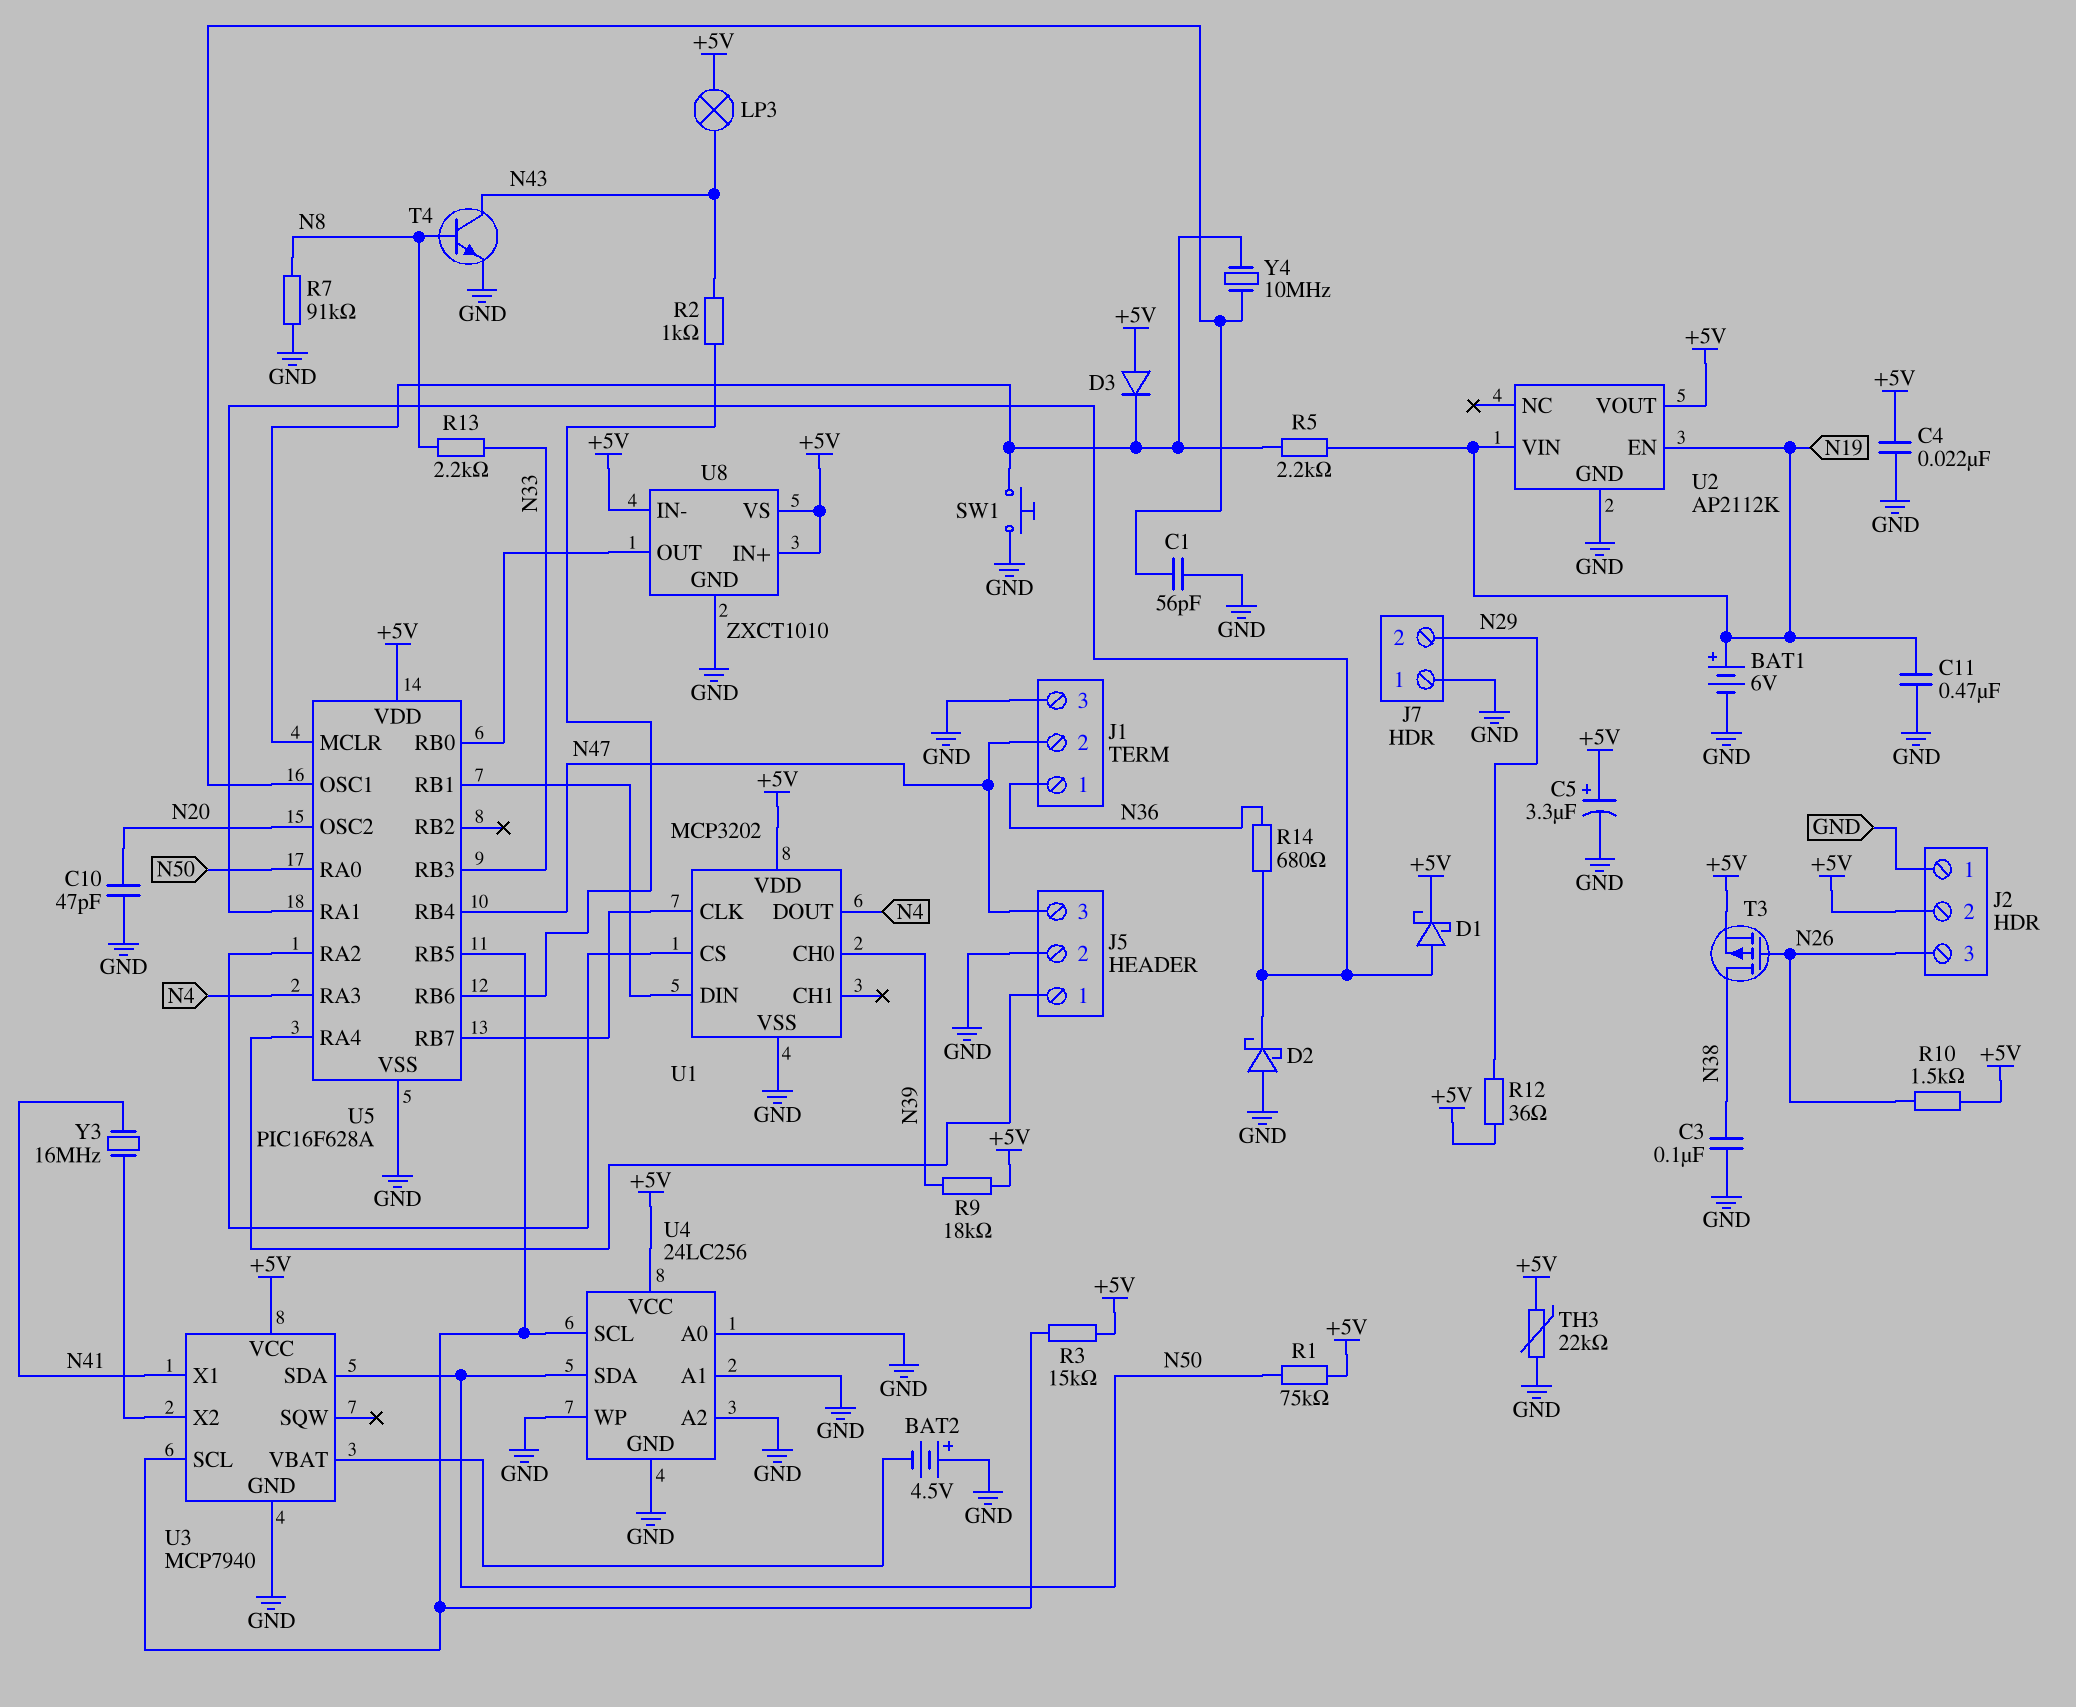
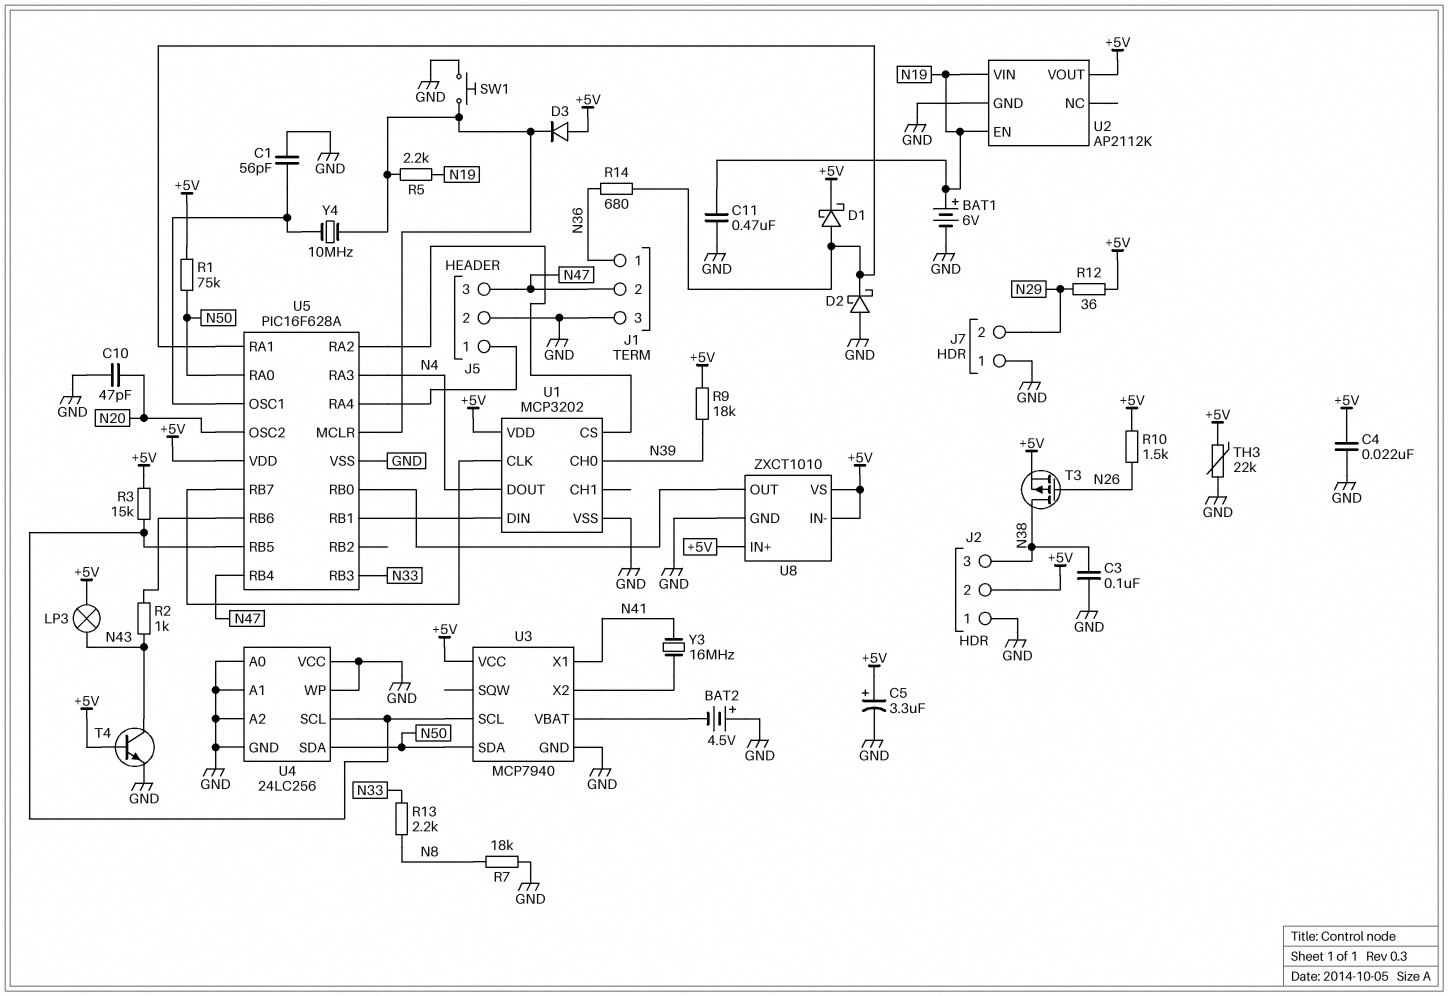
J2 pin 3: N26 -> N38
R7: 91k (GND, N8) -> 18k (GND, N8)
T4: NPN (B N8, C N43, E GND) -> NPN (B +5V, C N43, E GND)
U4 pin VCC: +5V -> GND

